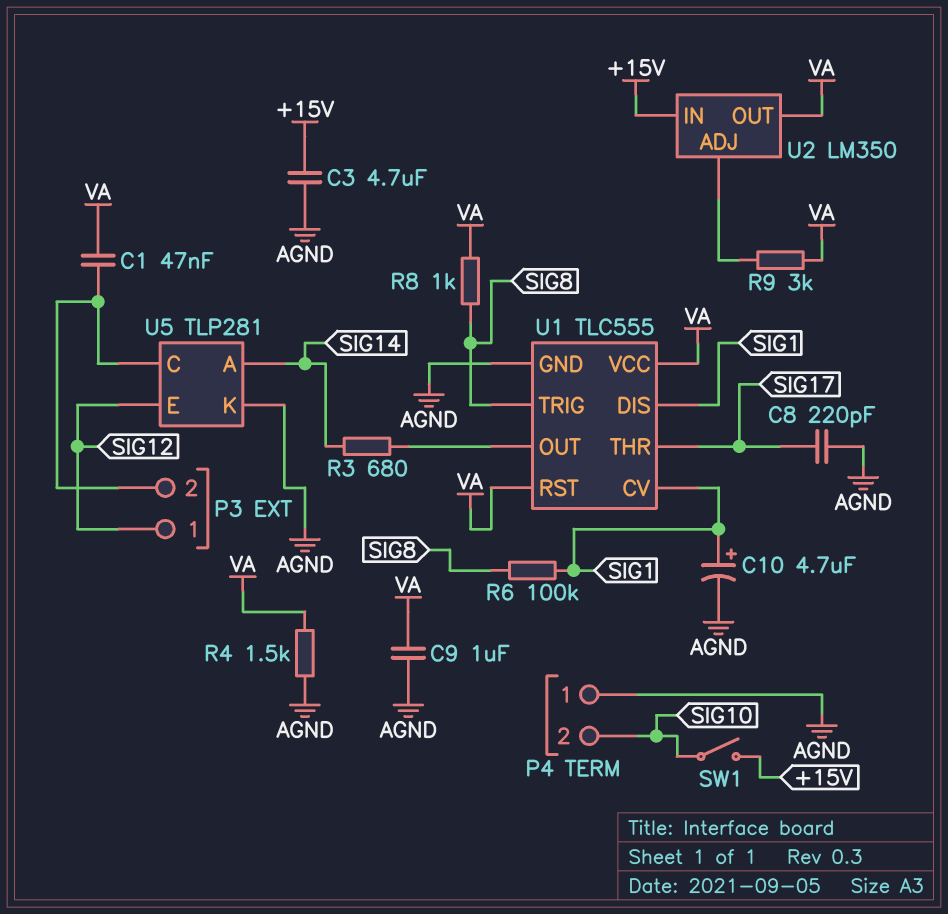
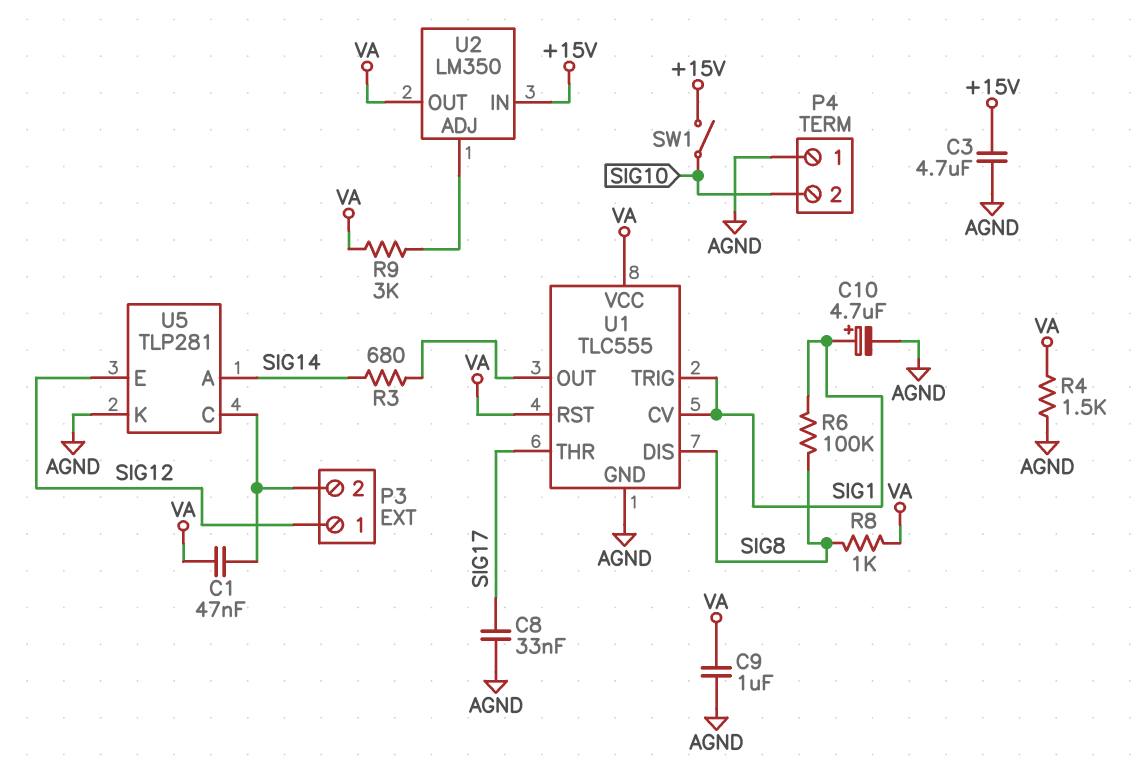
C8: 220pF (AGND, SIG17) -> 33nF (AGND, SIG17)
U1 pin DIS: SIG1 -> SIG8
U1 pin TRIG: SIG8 -> SIG1

